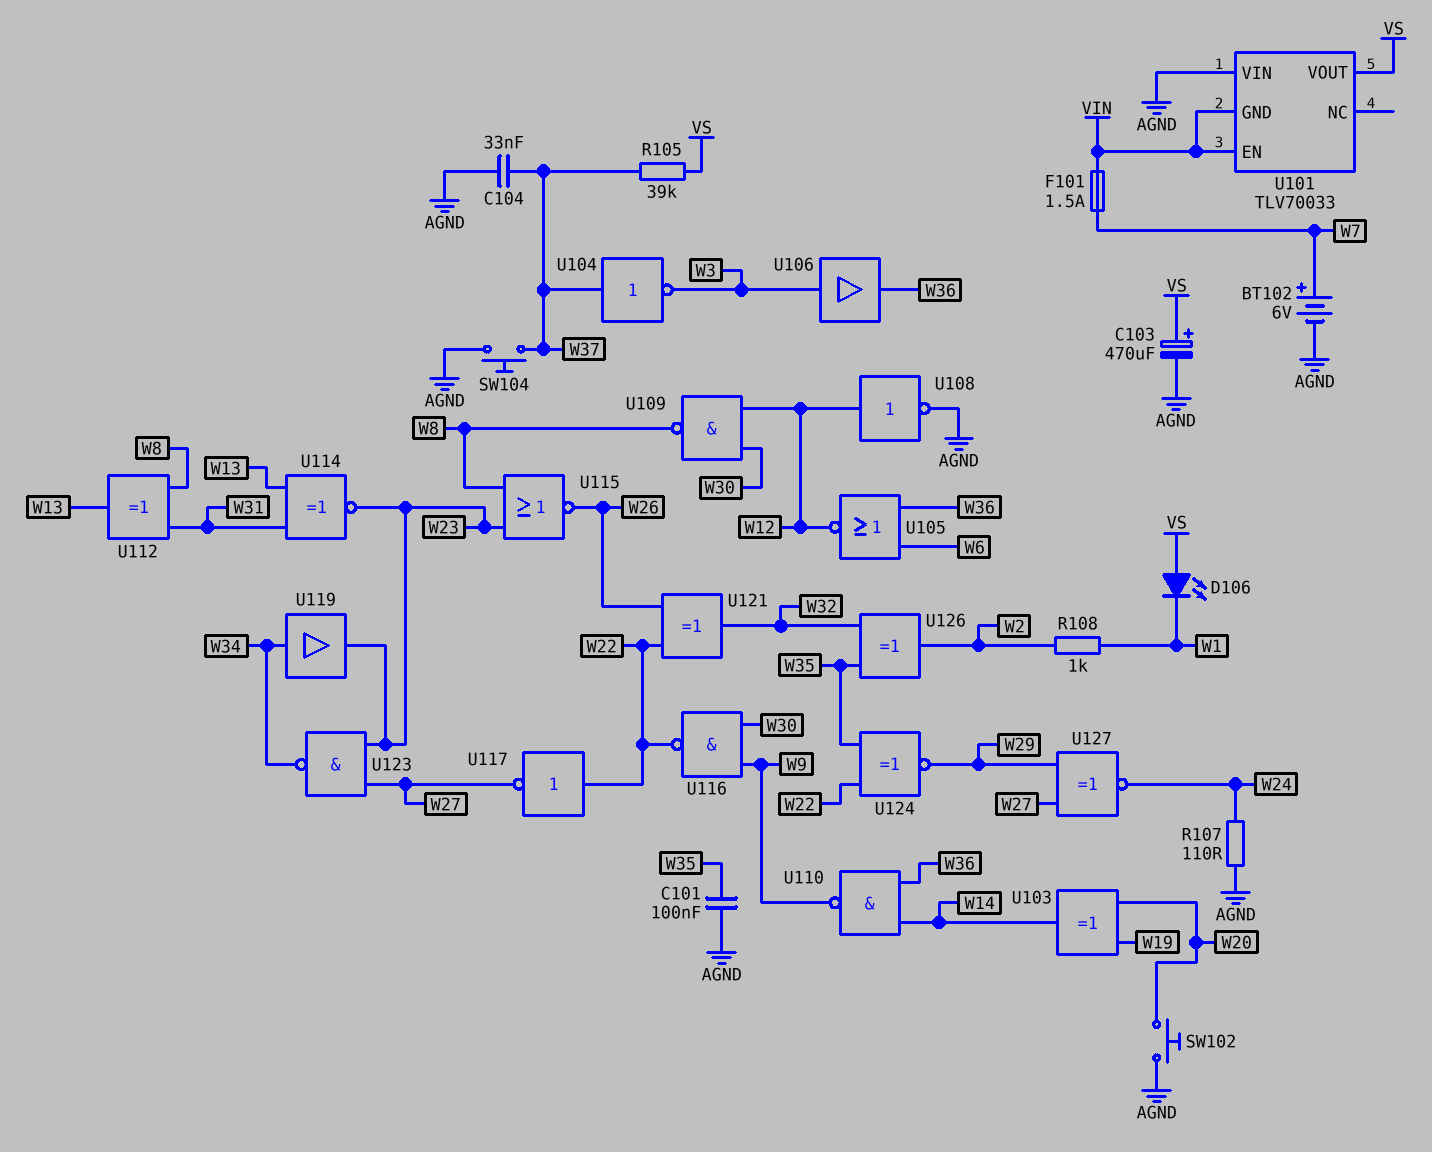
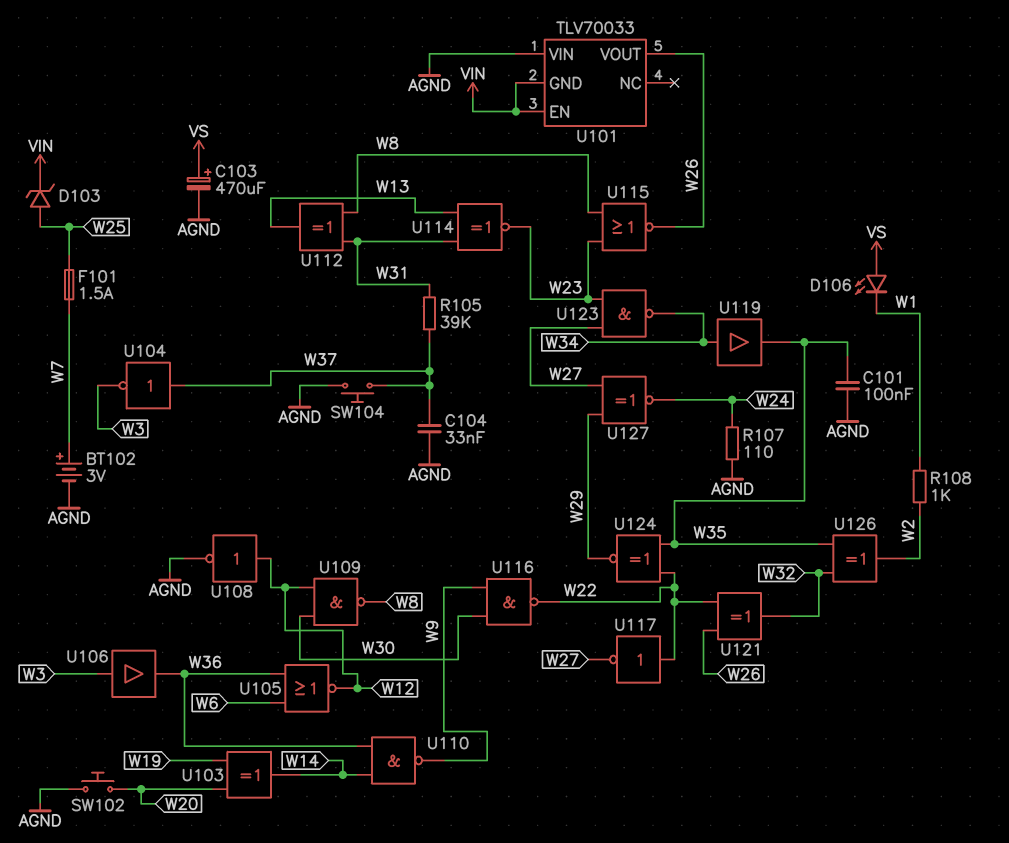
BT102: 6V (plus W7, minus AGND) -> 3V (plus W7, minus AGND)
D103: none -> zener (A W25, K VIN)
F101: 1.5A (VIN, W7) -> 1.5A (W7, W25)
R105: 39k (VS, W37) -> 39k (W31, W37)
U101 pin VOUT: VS -> W26
U119: buffer (in W34, out W23) -> buffer (in W34, out W35)

